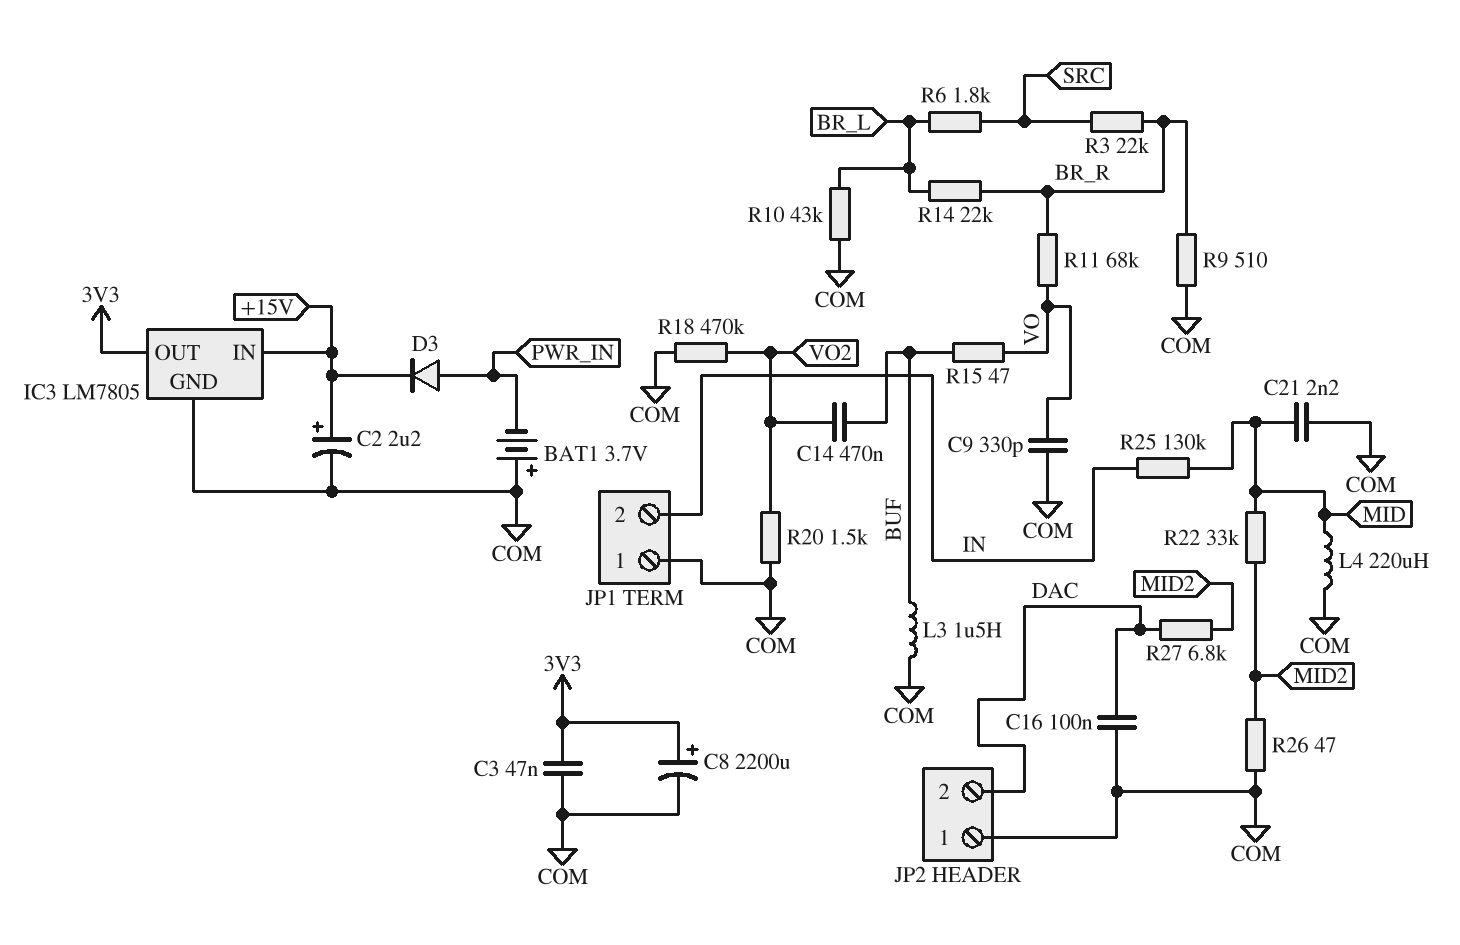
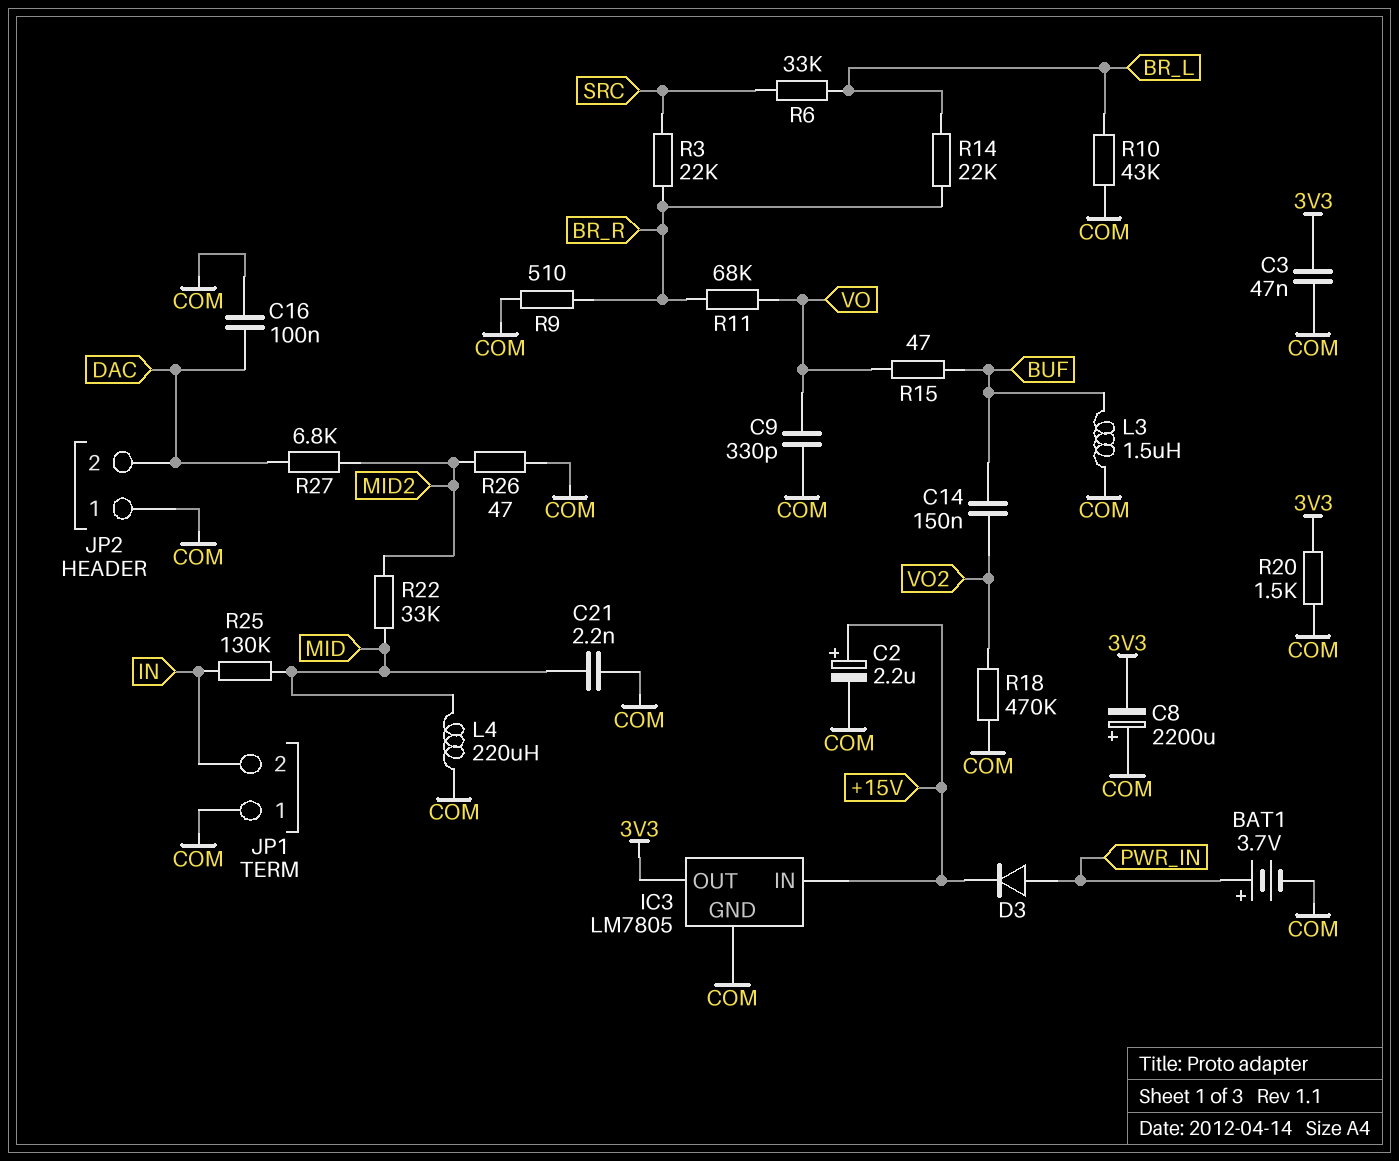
BAT1: 3.7V (plus COM, minus PWR_IN) -> 3.7V (plus PWR_IN, minus COM)
C8: 2200uF (plus 3V3, minus COM) -> 2200uF (plus COM, minus 3V3)
C14: 470nF (BUF, VO2) -> 150nF (BUF, VO2)
R6: 1.8k (BR_L, SRC) -> 33k (BR_L, SRC)
R20: 1.5k (COM, VO2) -> 1.5k (3V3, COM)

